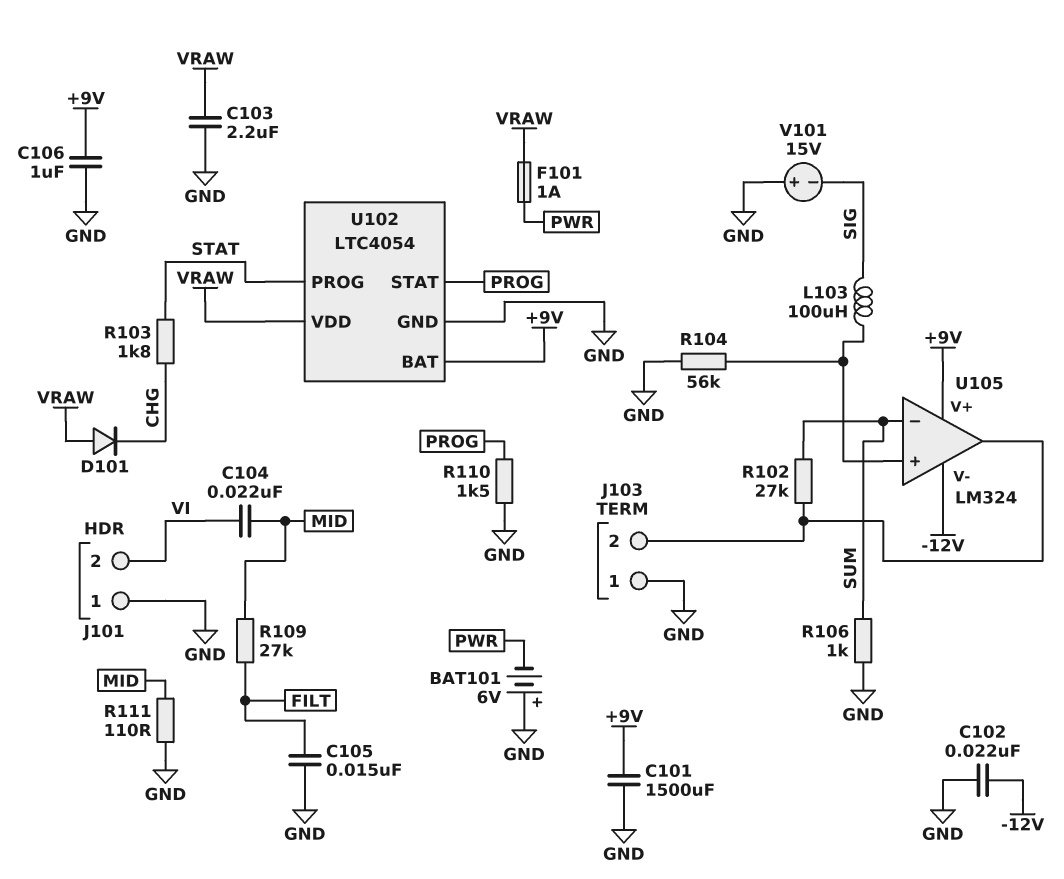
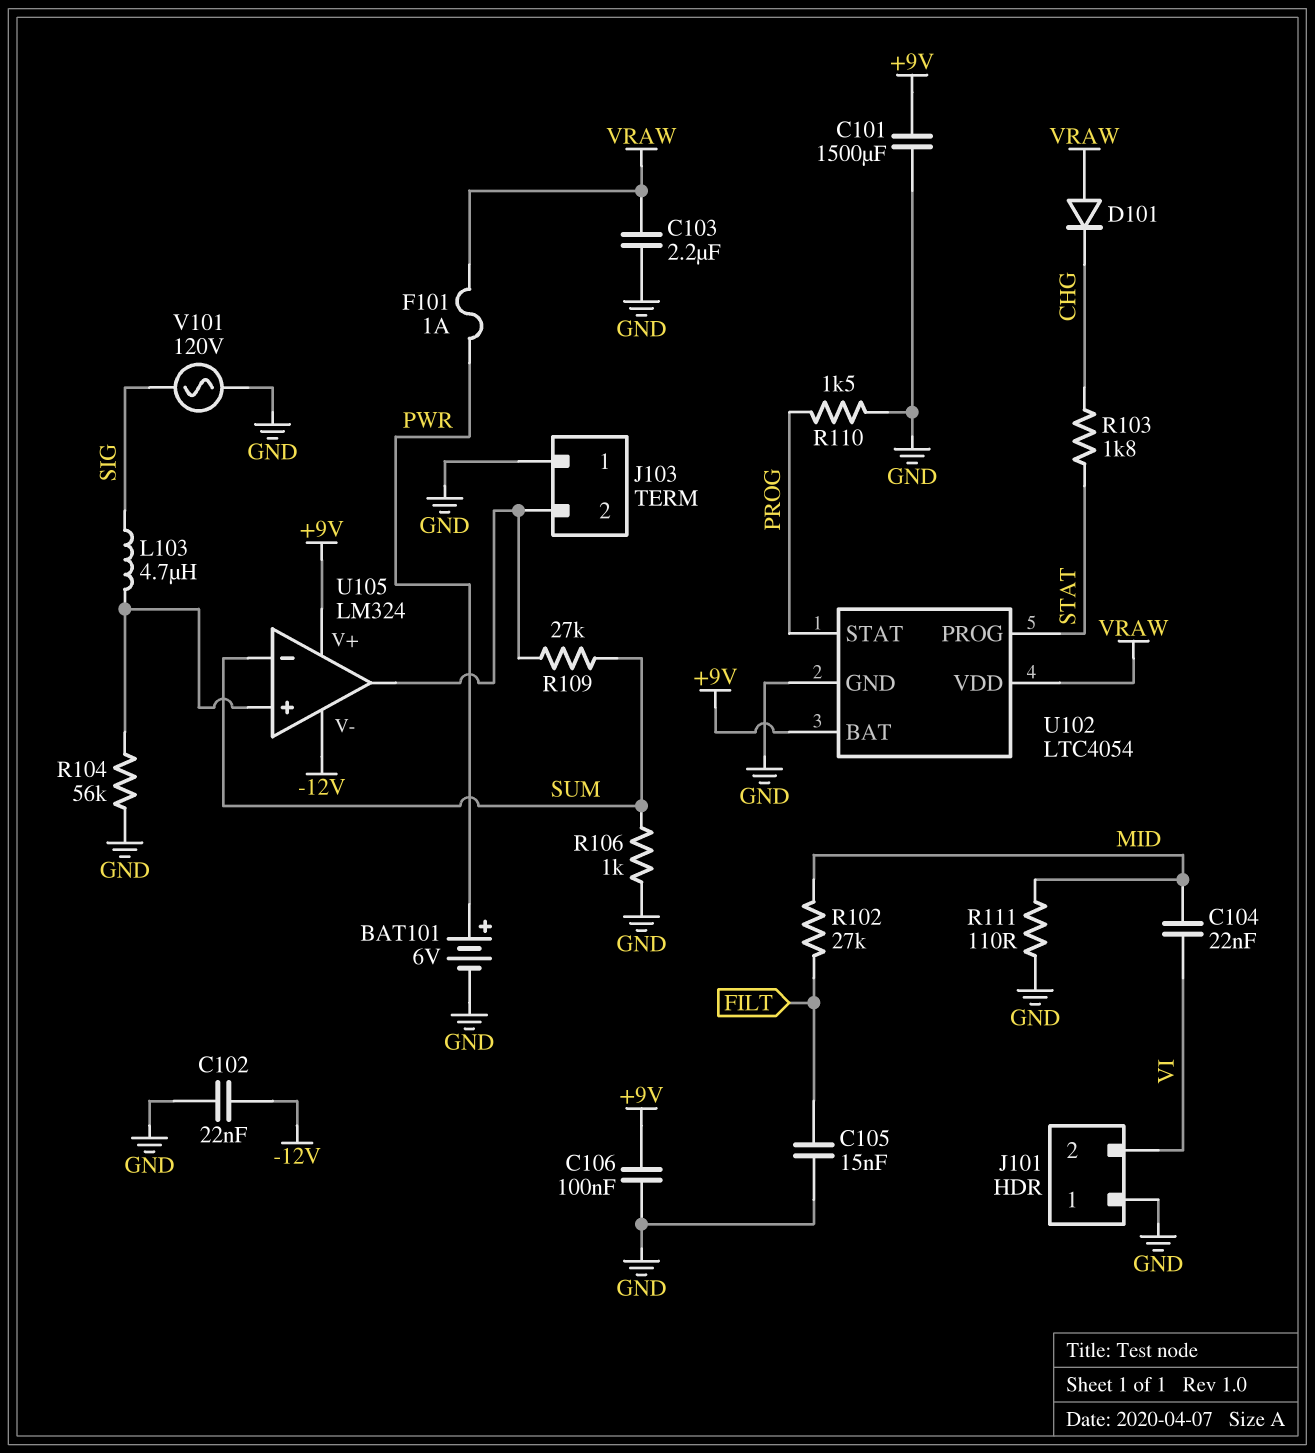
BAT101: 6V (plus GND, minus PWR) -> 6V (plus PWR, minus GND)
C106: 1uF (+9V, GND) -> 100nF (+9V, GND)
L103: 100uH (SIG, U105/in+) -> 4.7uH (SIG, U105/in+)
R102: 27k (J103/2, SUM) -> 27k (FILT, MID)
R109: 27k (FILT, MID) -> 27k (J103/2, SUM)
V101: 15V (plus GND, minus SIG) -> AC 120V (GND, SIG)

